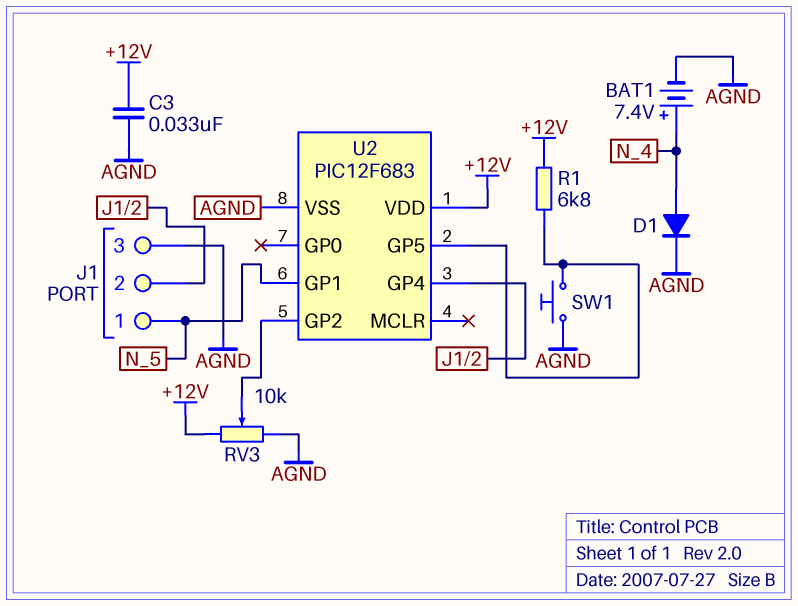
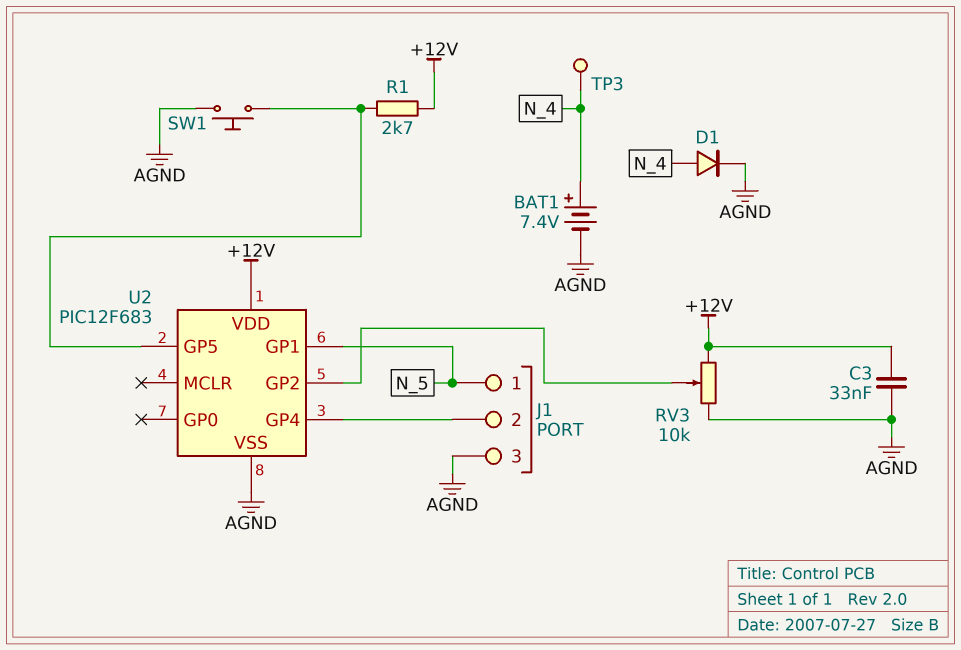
R1: 6.8k (+12V, U2/GP5) -> 2.7k (+12V, U2/GP5)
TP3: none -> test point (N_4)

